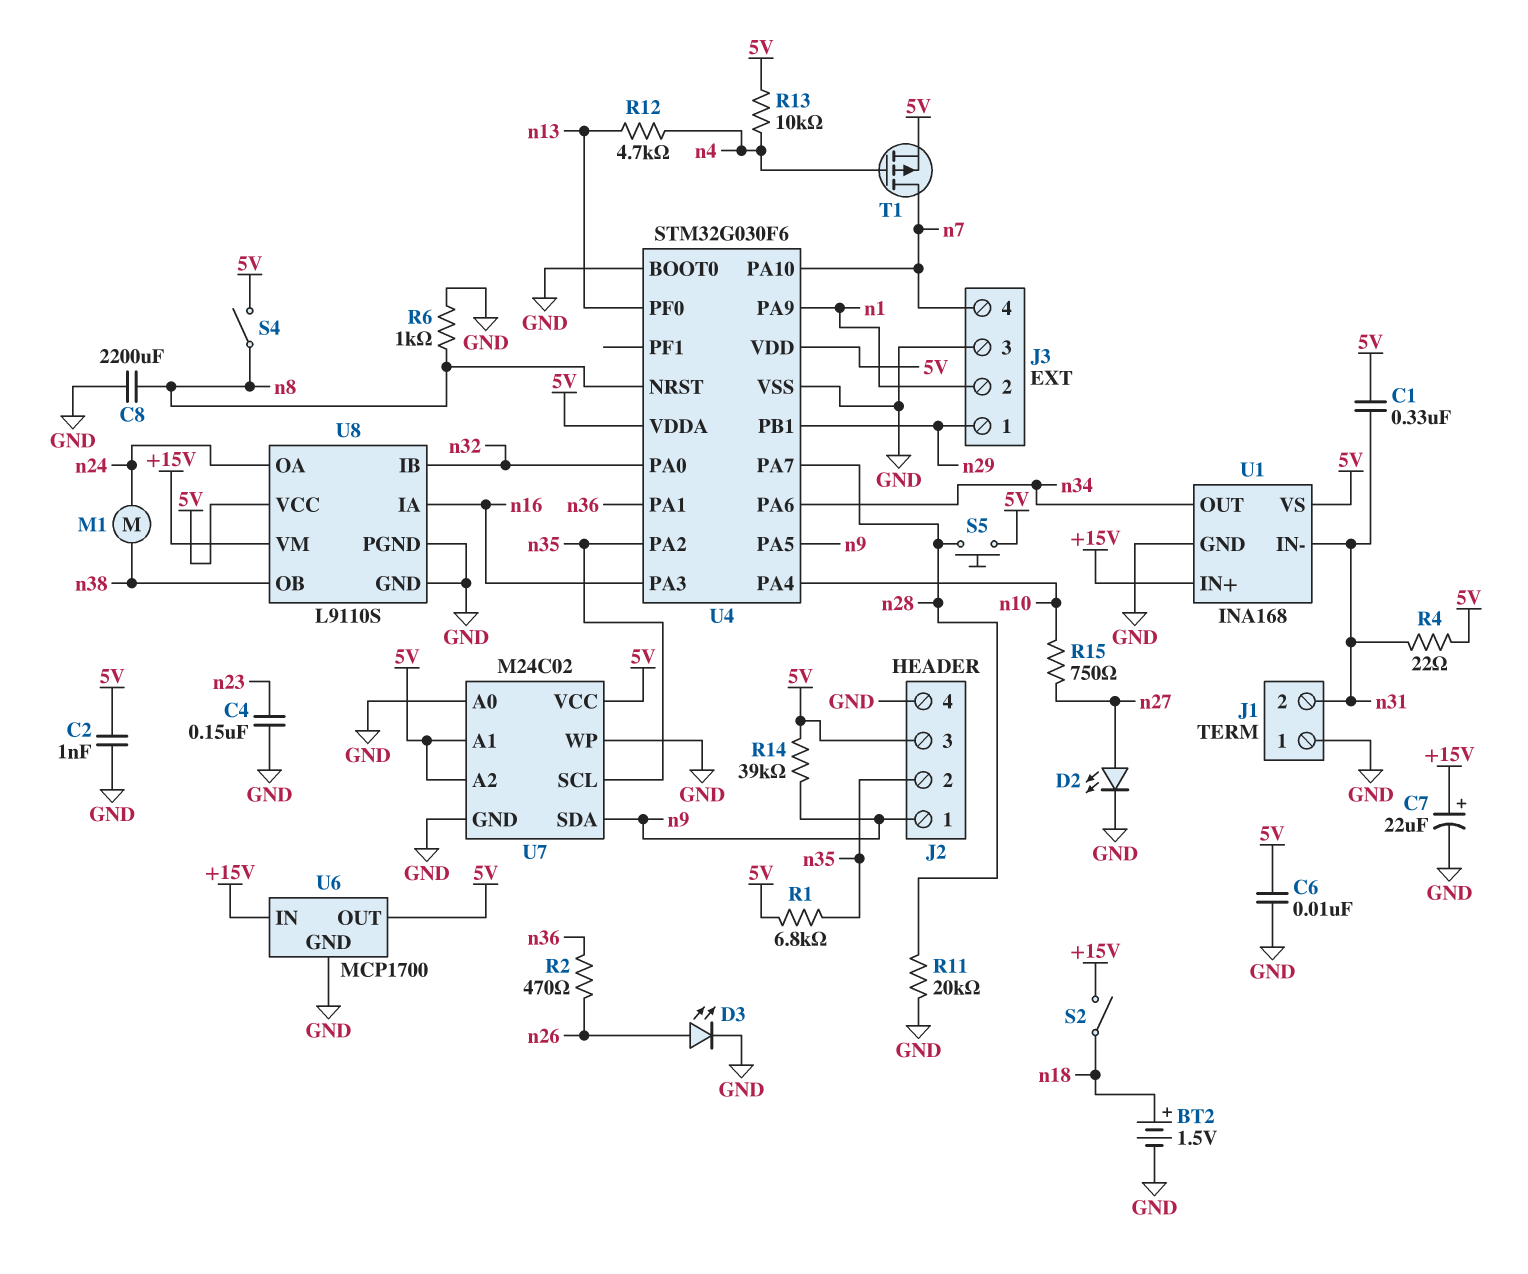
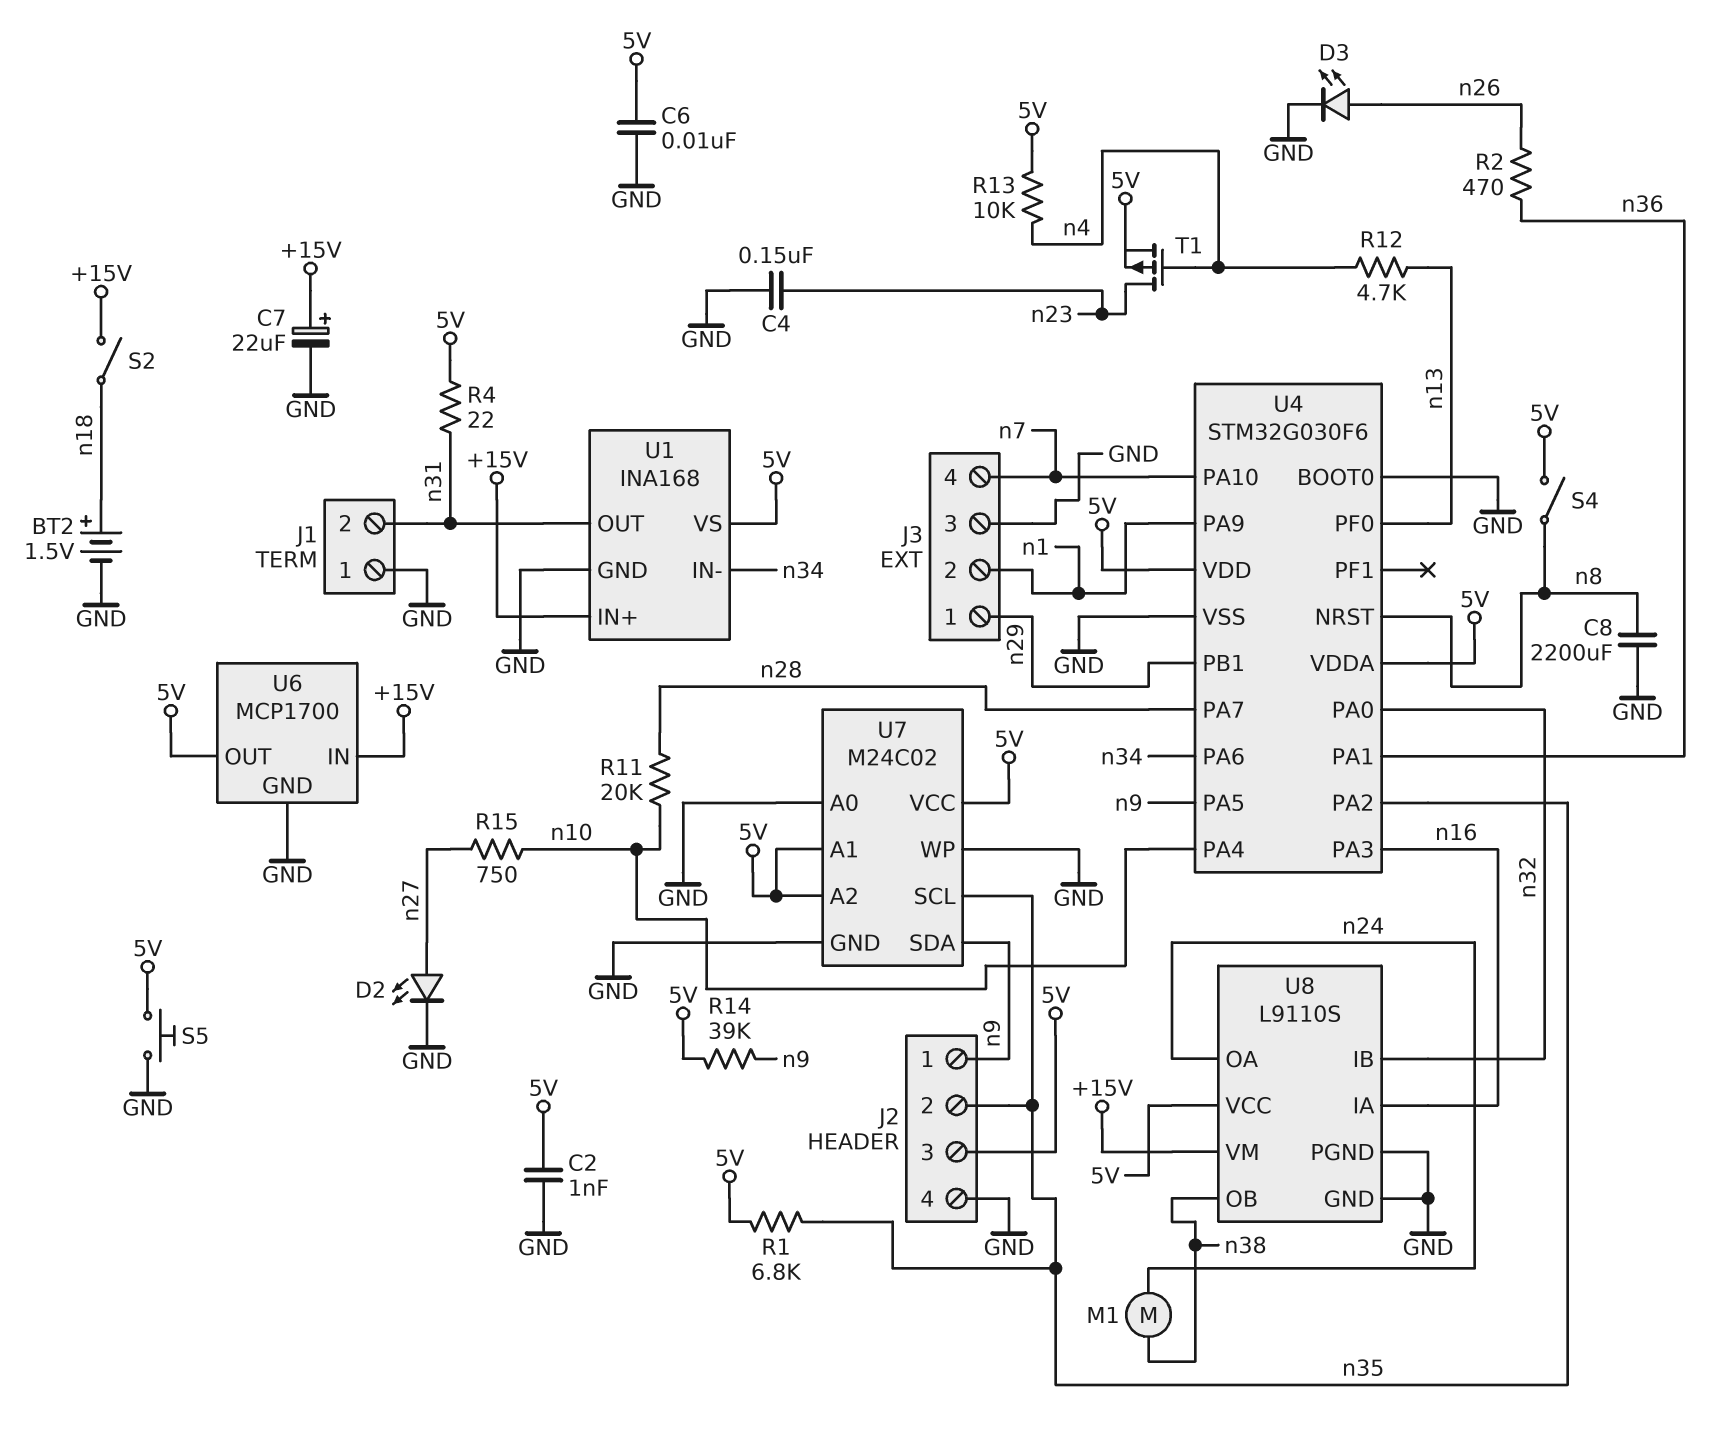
C1: 330nF (5V, n31) -> none
R6: 1k (GND, n8) -> none
R11: 20k (GND, n28) -> 20k (n10, n28)
S5: button (5V, n28) -> button (5V, GND)
T1: PMOS (G n4, D n7, S 5V) -> PMOS (G n4, D n23, S 5V)
U1 pin IN-: n31 -> n34
U1 pin OUT: n34 -> n31

